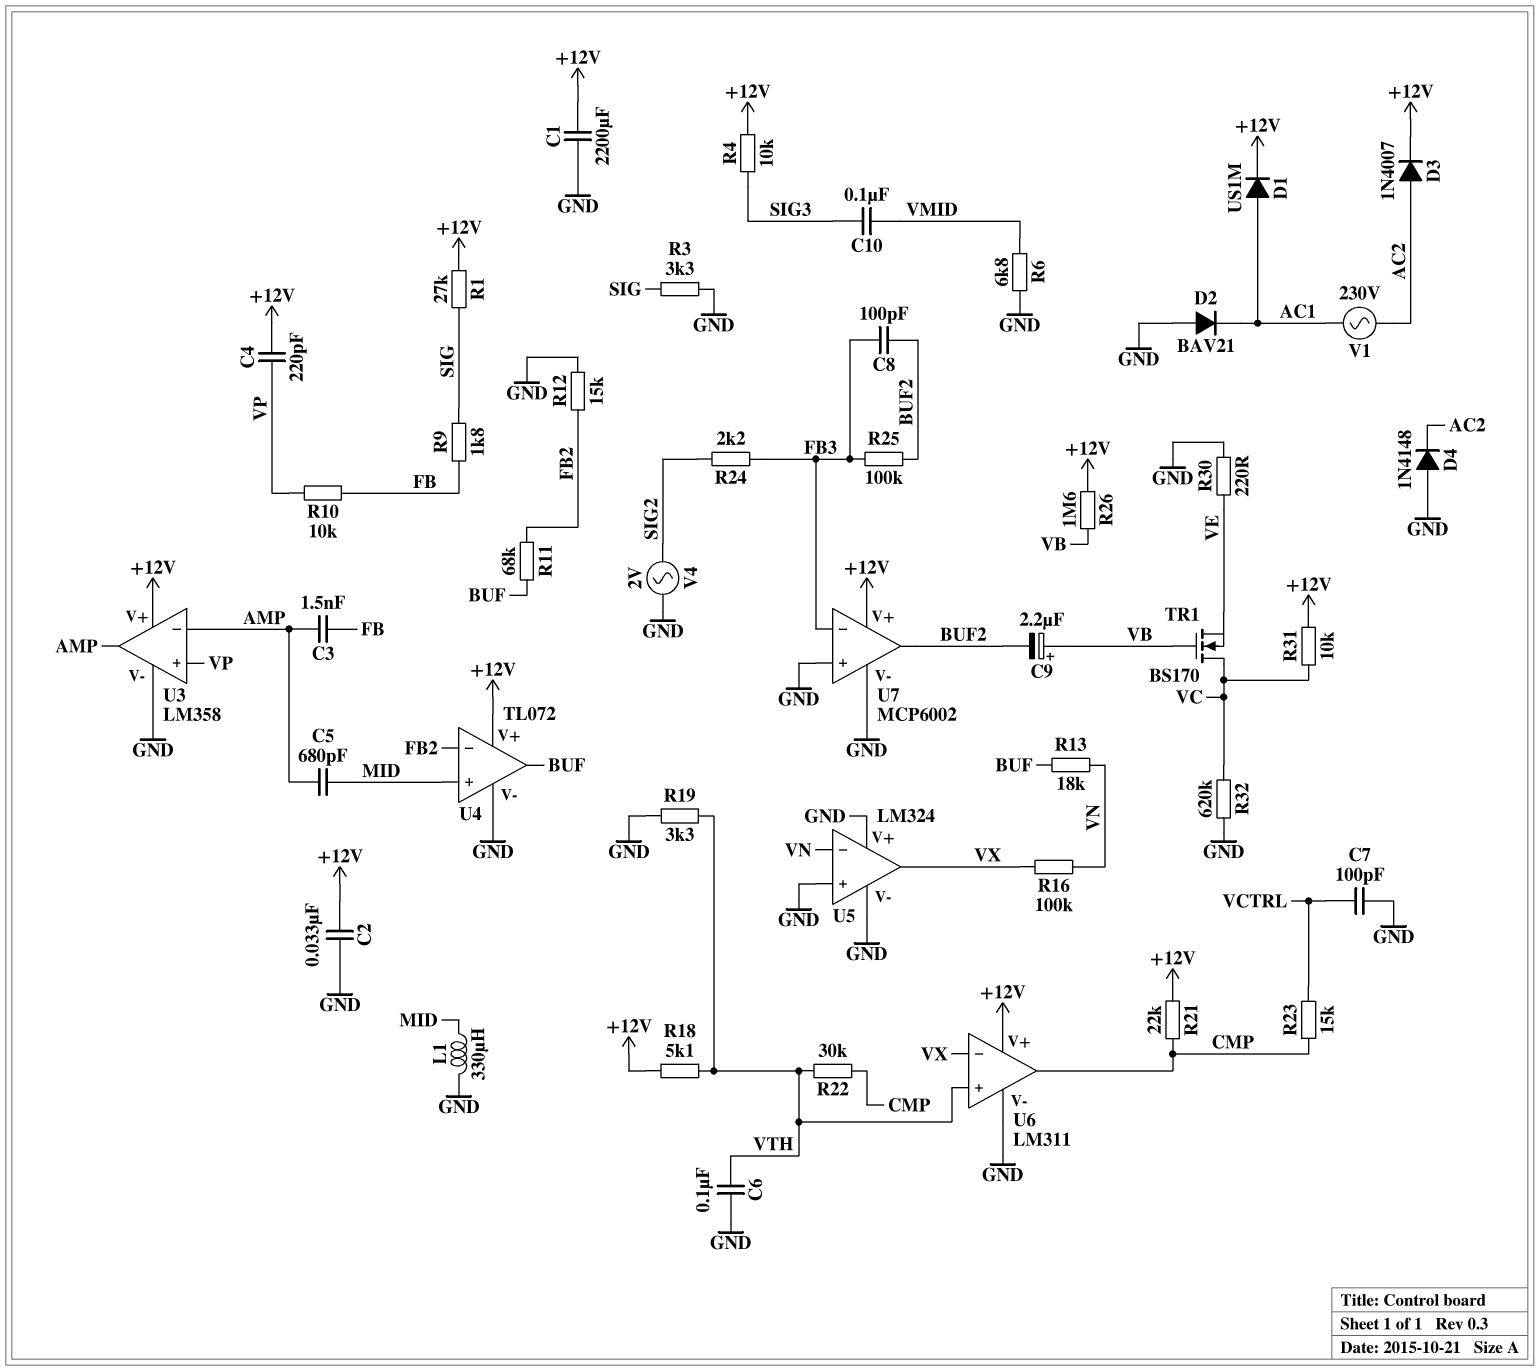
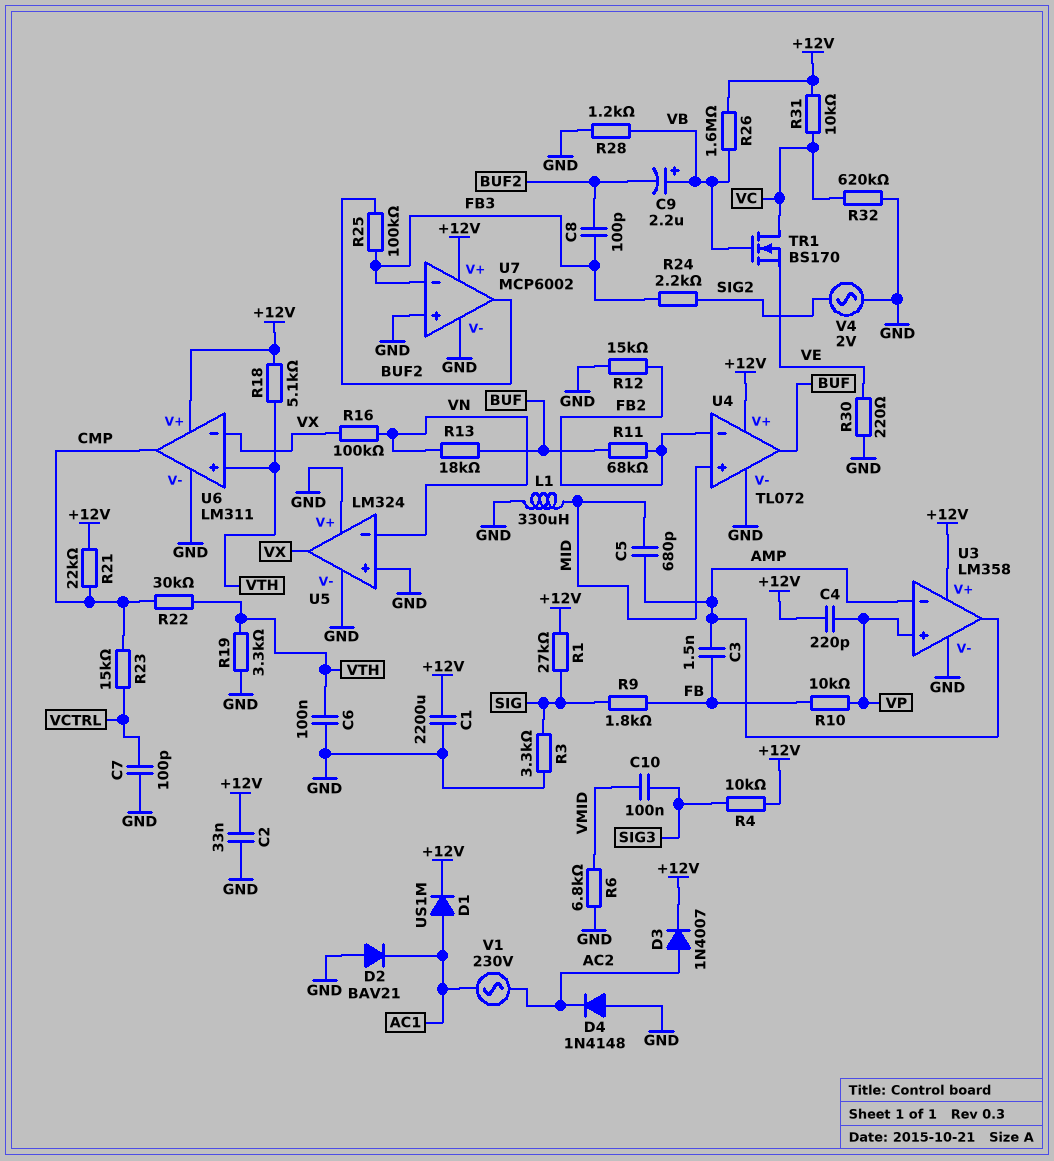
R28: none -> 1.2k (GND, VB)

